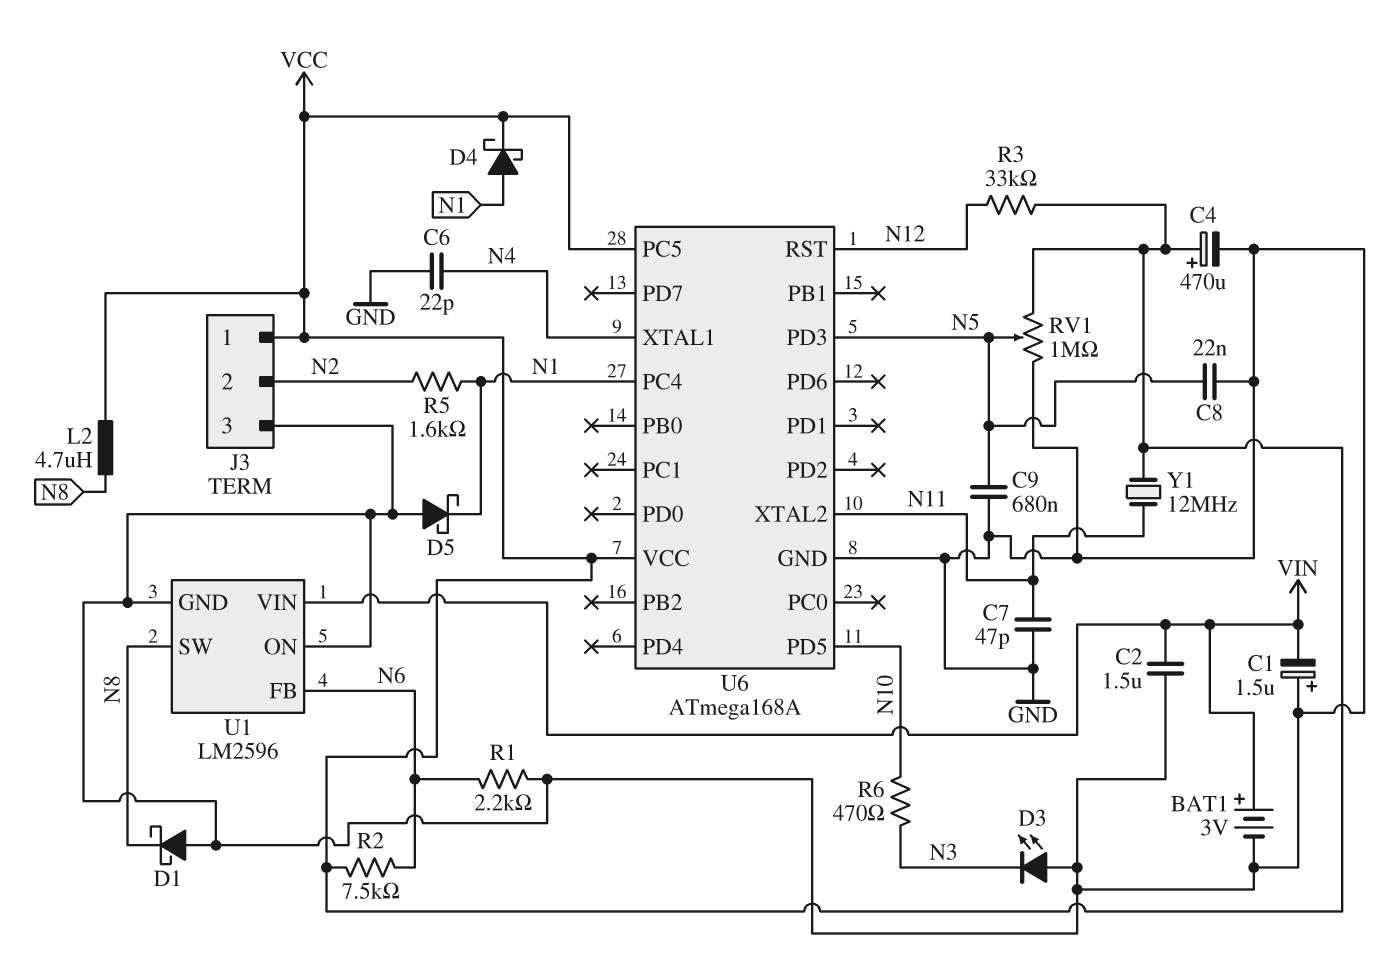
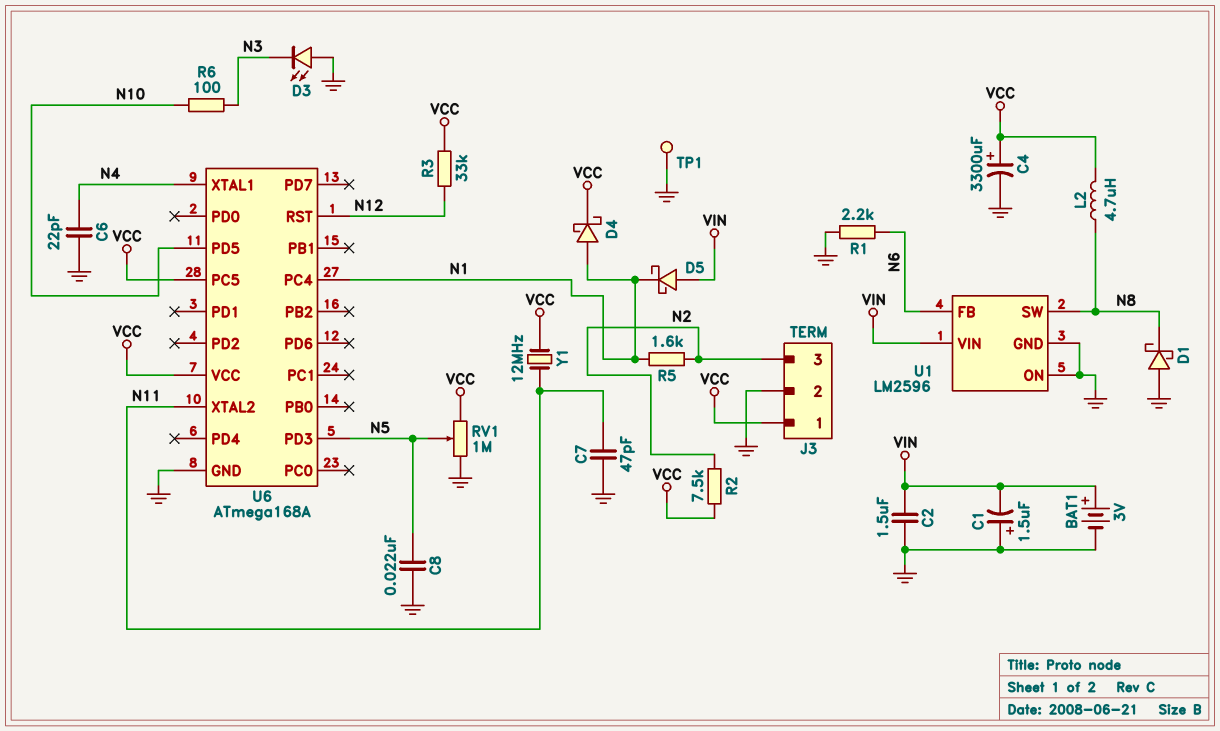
C4: 470uF (plus VCC, minus GND) -> 3300uF (plus VCC, minus GND)
C9: 680nF (GND, N5) -> none
D5: schottky (A GND, K N1) -> schottky (A VIN, K N1)
J3 pin 2: N2 -> GND
J3 pin 3: GND -> N2
R2: 7.5k (N6, VCC) -> 7.5k (N2, VCC)
R6: 470 (N3, N10) -> 100 (N3, N10)
TP1: none -> test point (GND)

